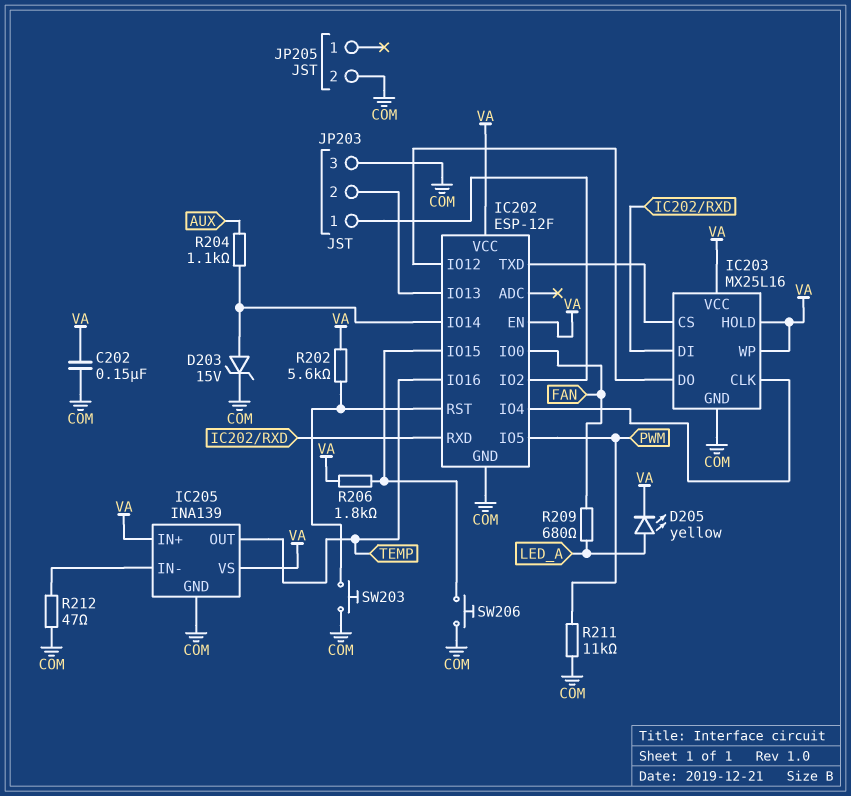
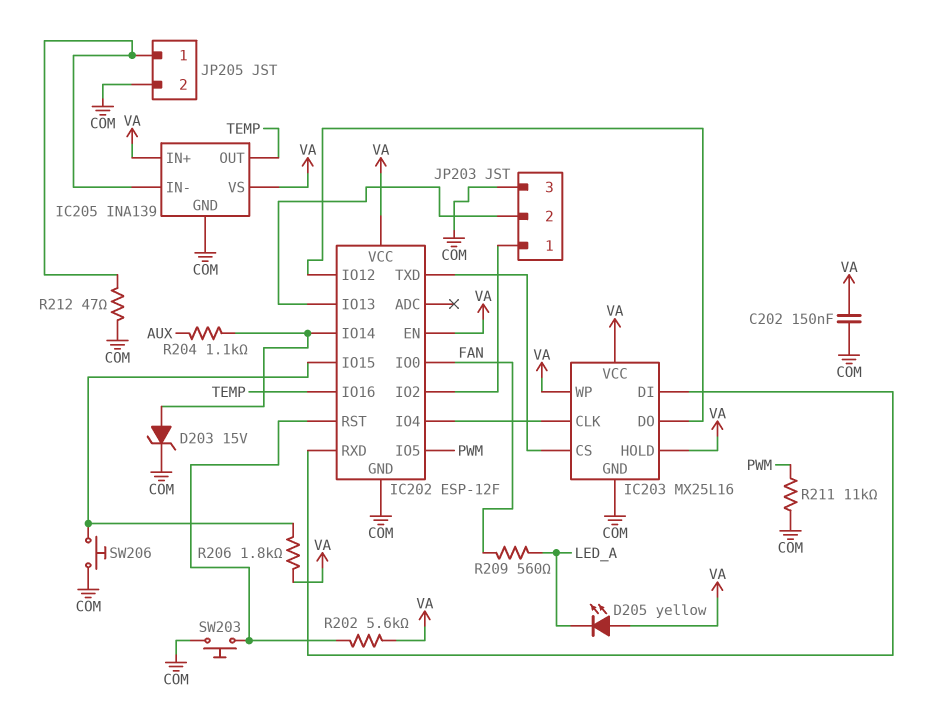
D205: LED yellow (A LED_A, K VA) -> LED yellow (A VA, K LED_A)
JP205 pin 1: none -> IC205/IN-
R209: 680 (FAN, LED_A) -> 560 (FAN, LED_A)

